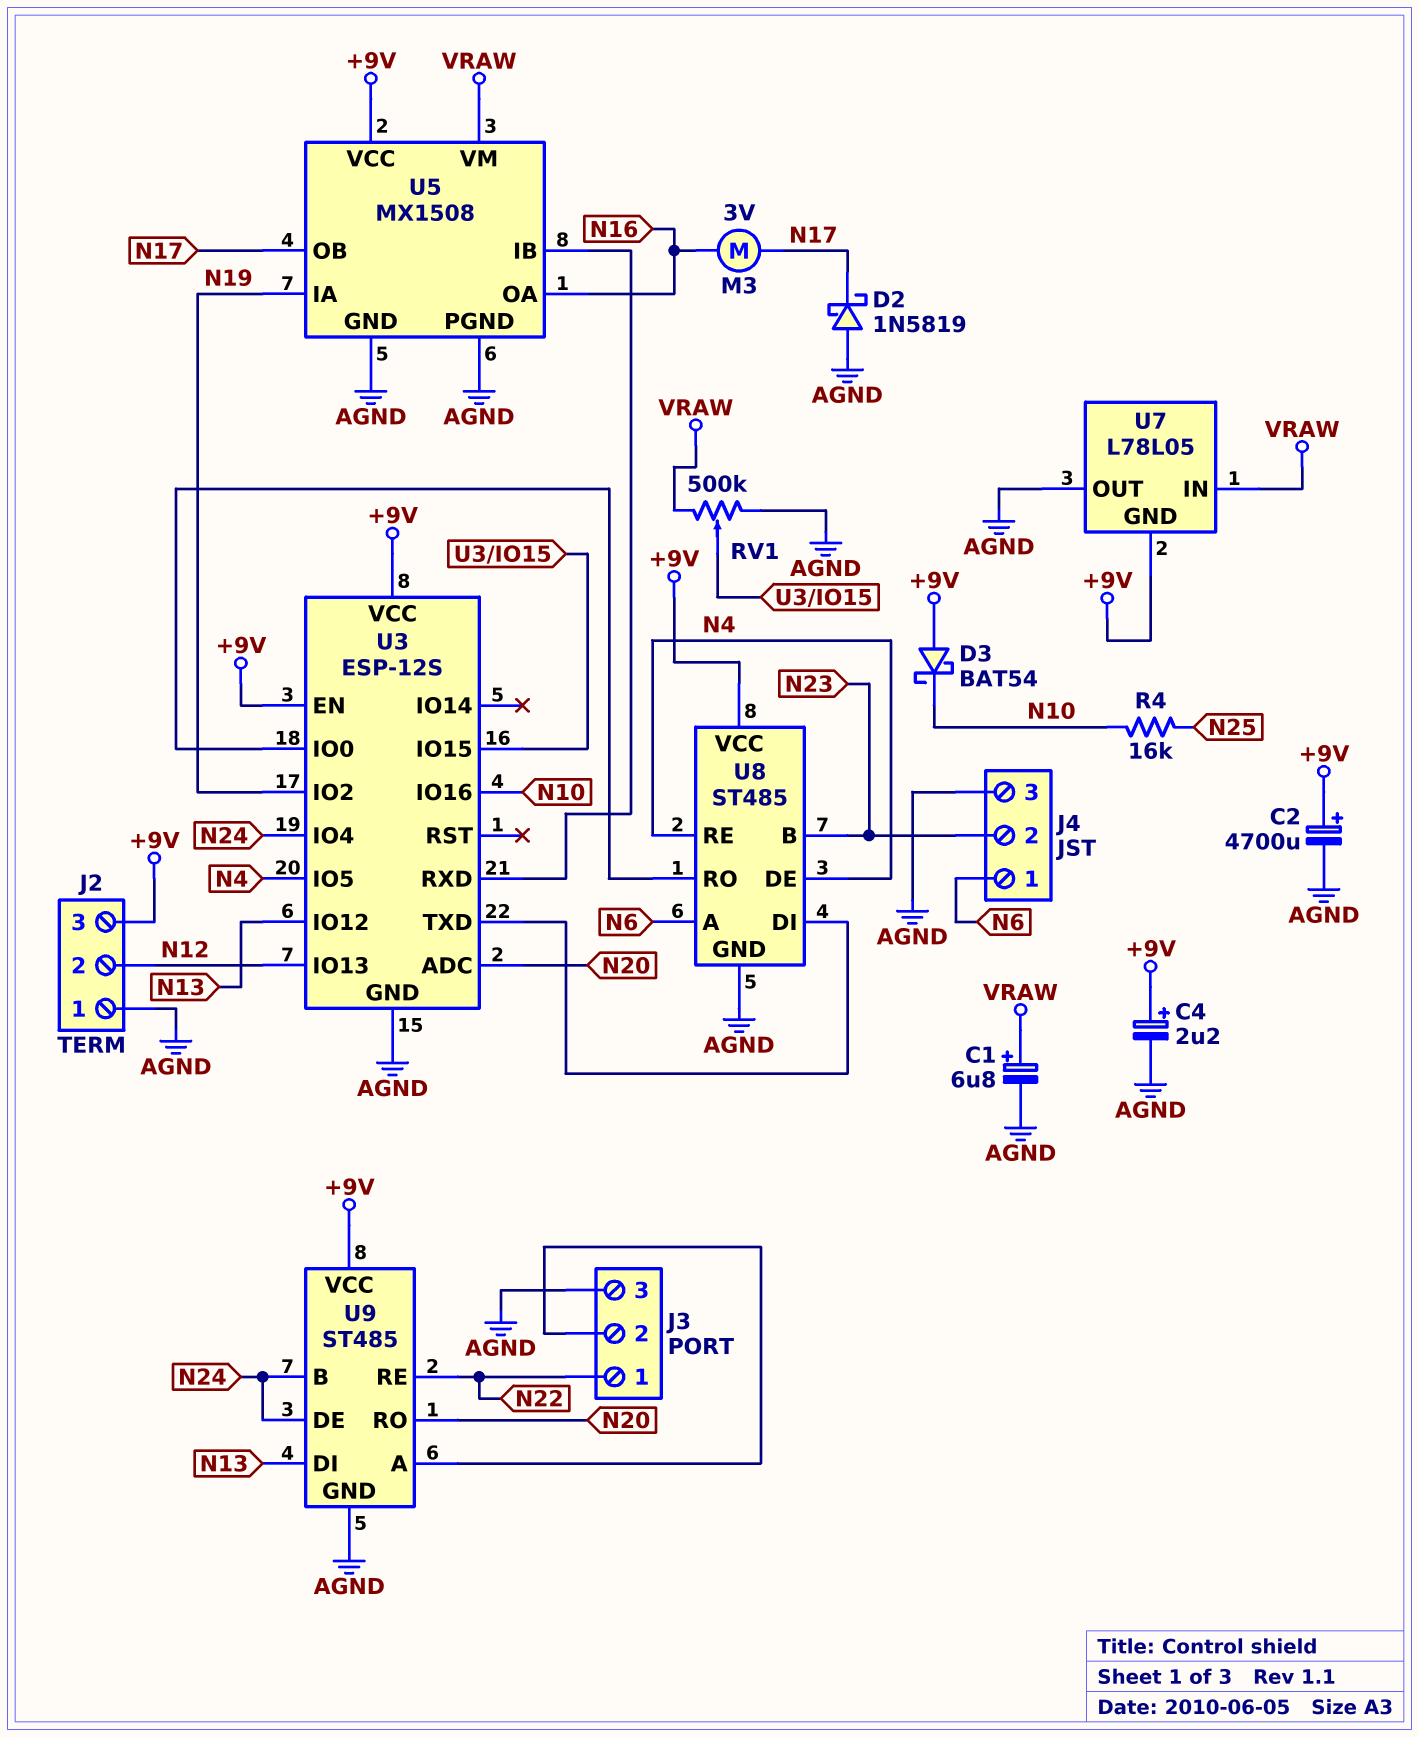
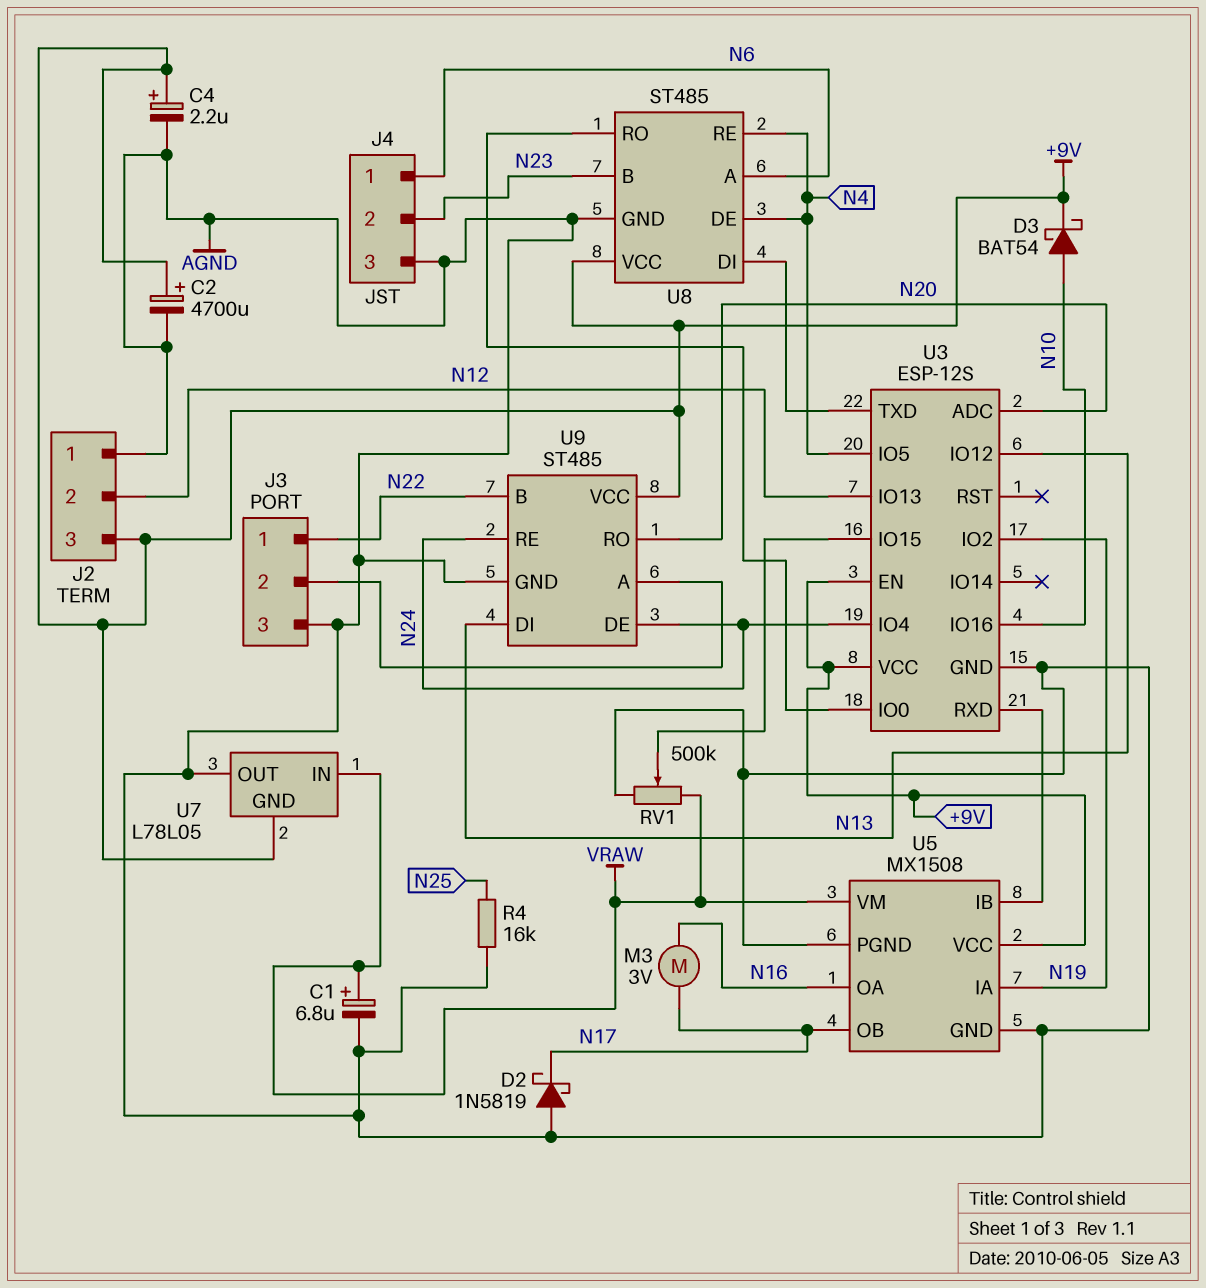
D3: schottky BAT54 (A +9V, K N10) -> schottky BAT54 (A N10, K +9V)
R4: 16k (N10, N25) -> 16k (AGND, N25)
U9 pin B: N24 -> N22
U9 pin RE: N22 -> N24

